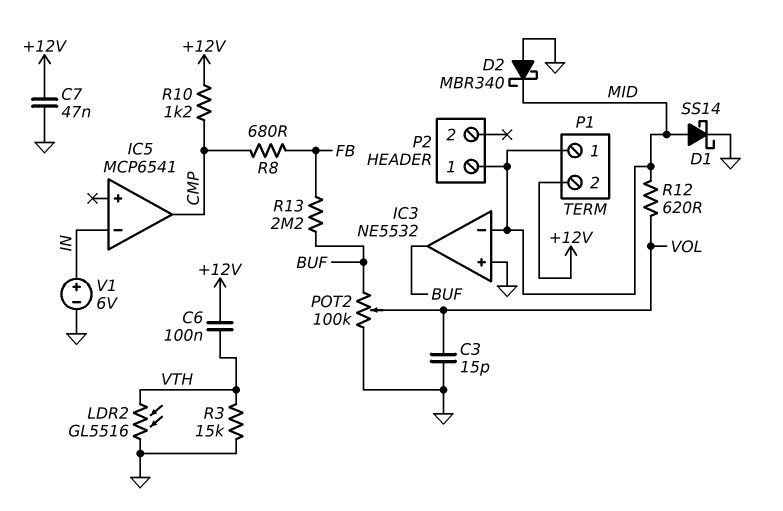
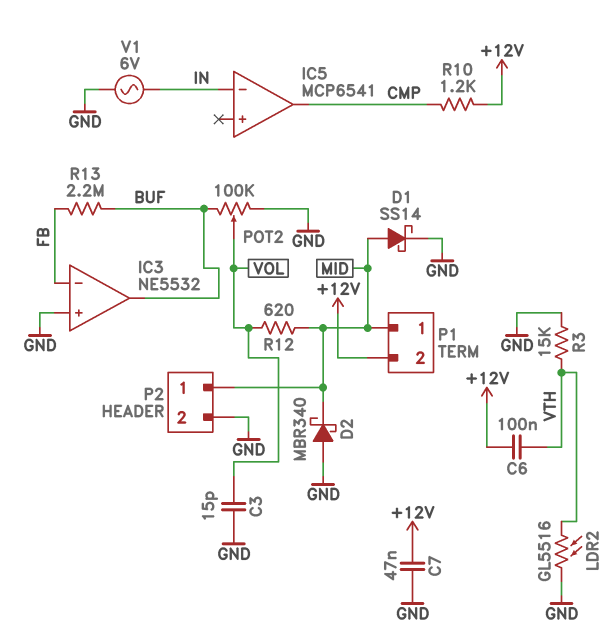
IC3 pin in-: MID -> FB
P2 pin 2: none -> GND
R8: 680 (CMP, FB) -> none
V1: 6V (plus IN, minus GND) -> AC 6V (GND, IN)

